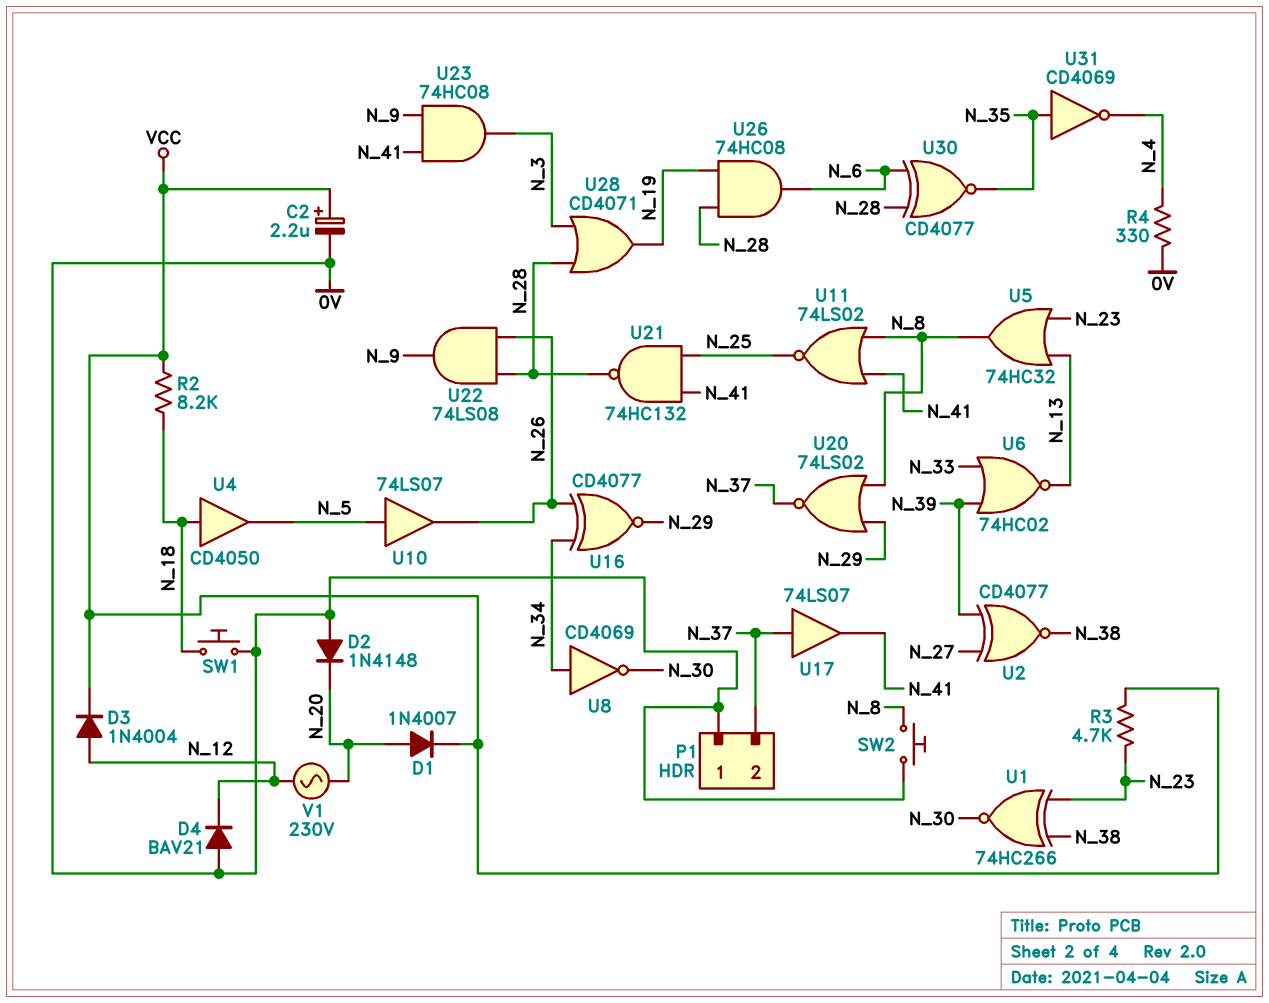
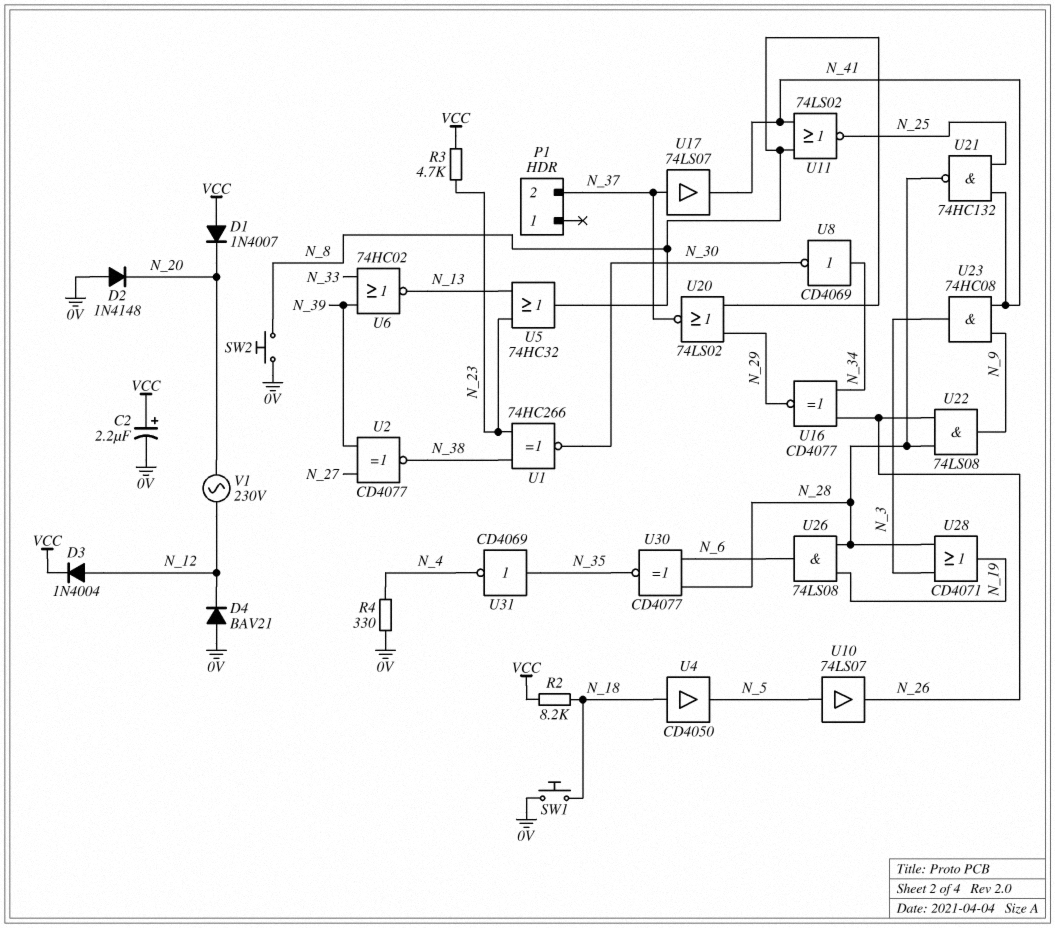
D1: diode 1N4007 (A N_20, K VCC) -> diode 1N4007 (A VCC, K N_20)
P1 pin 1: 0V -> none
U26: AND 74HC08 (in N_19, in N_28, out N_6) -> AND 74LS08 (in N_19, in N_28, out N_6)

